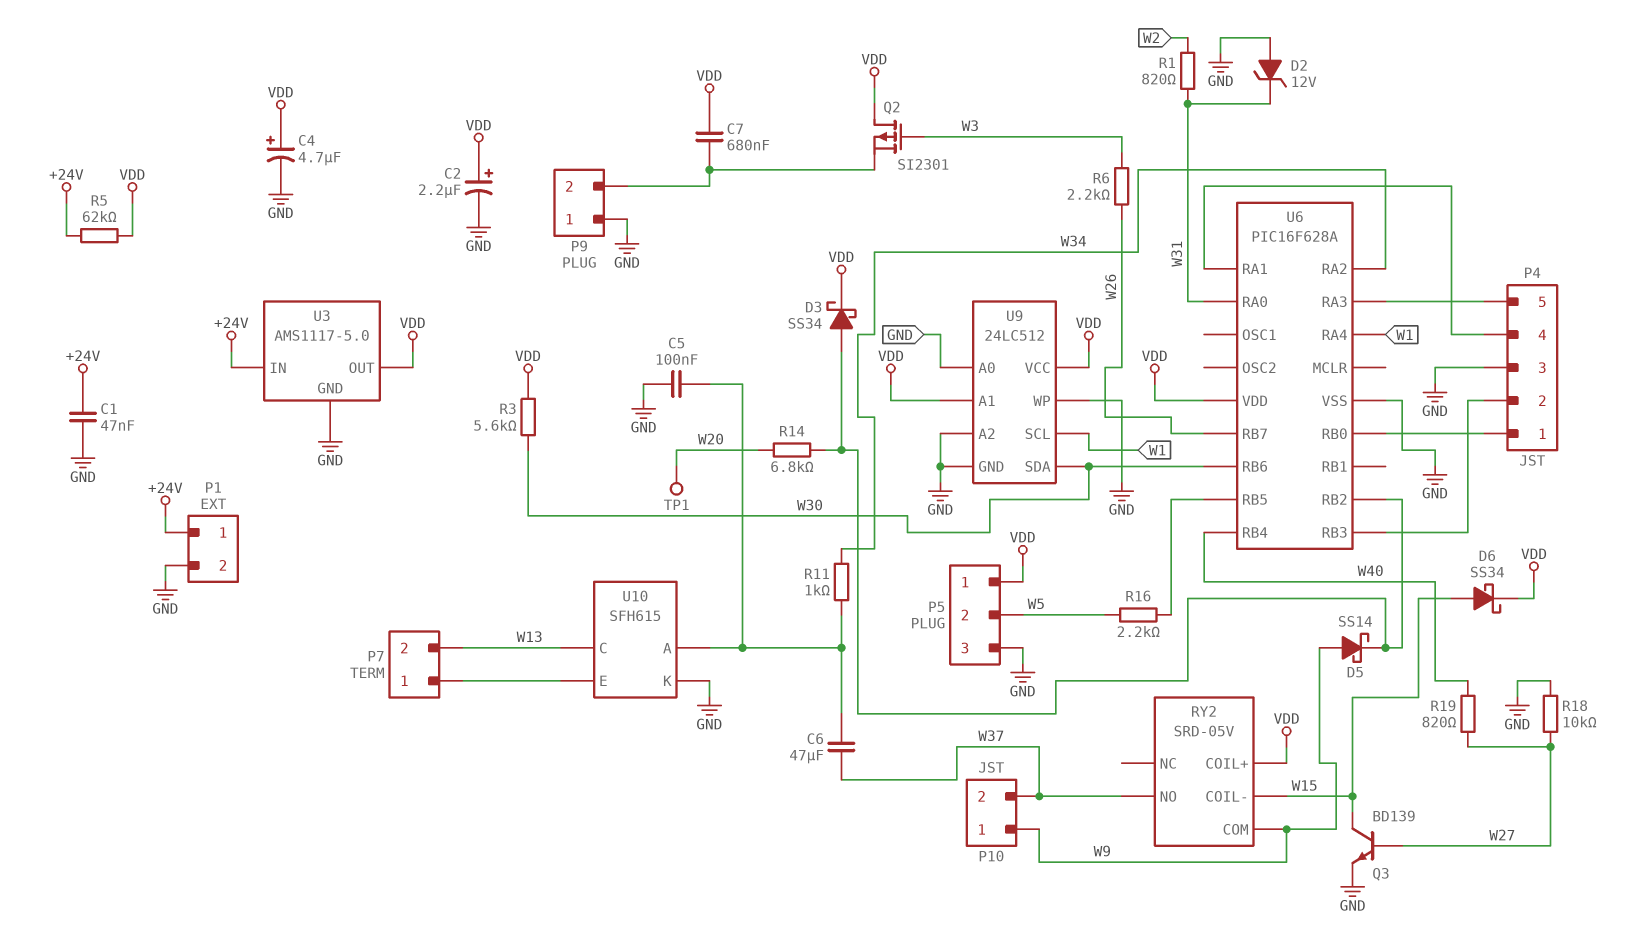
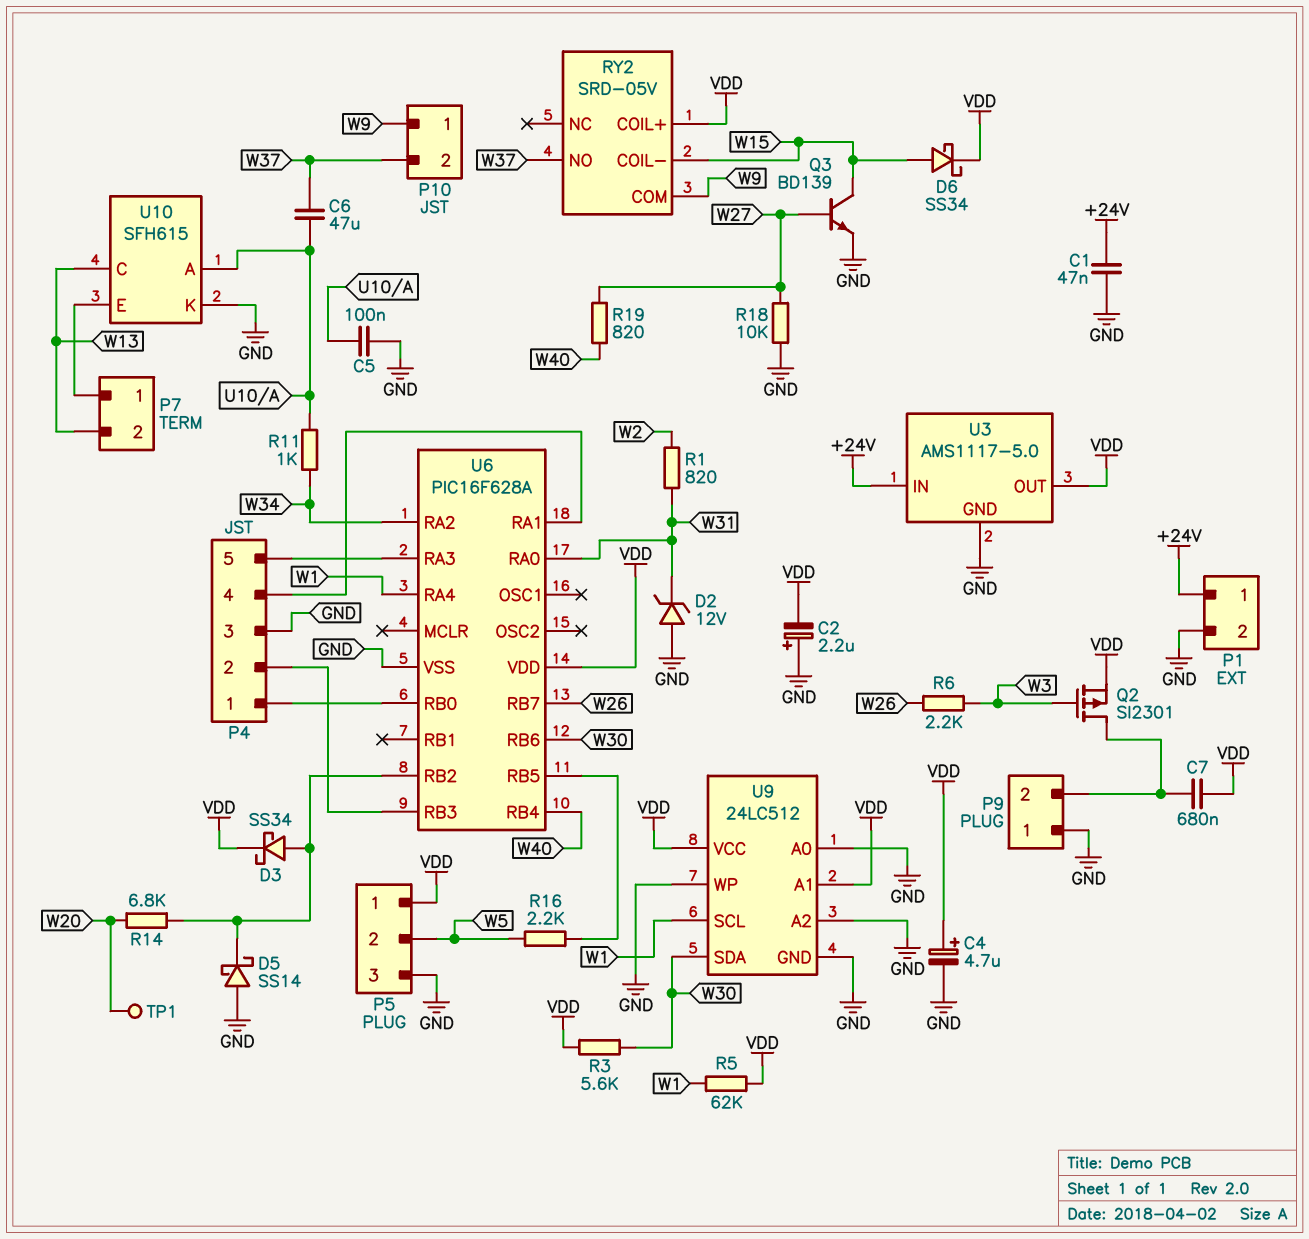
C2: 2.2uF (plus VDD, minus GND) -> 2.2uF (plus GND, minus VDD)
D5: schottky SS14 (A W9, K U6/RB2) -> schottky SS14 (A GND, K U6/RB2)
Q2: PMOS SI2301 (G W3, D VDD, S P9/2) -> PMOS SI2301 (G W3, D P9/2, S VDD)
R5: 62k (+24V, VDD) -> 62k (VDD, W1)

